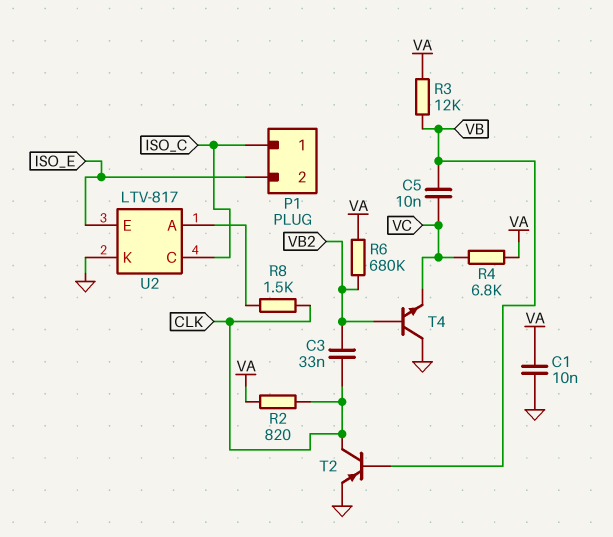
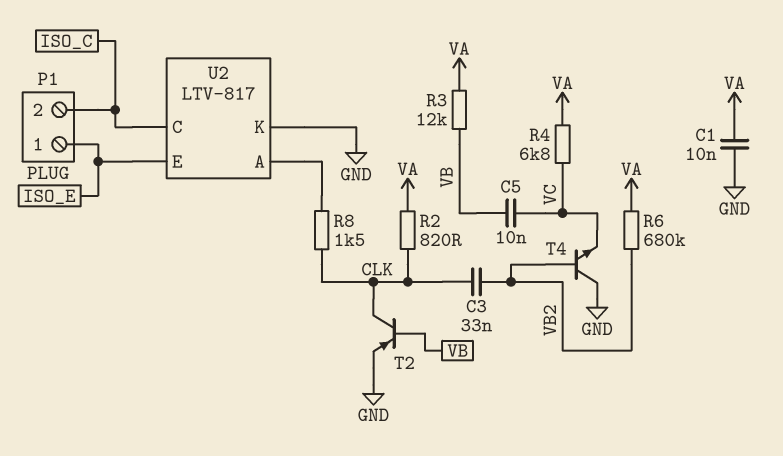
P1 pin 1: ISO_C -> ISO_E
P1 pin 2: ISO_E -> ISO_C

